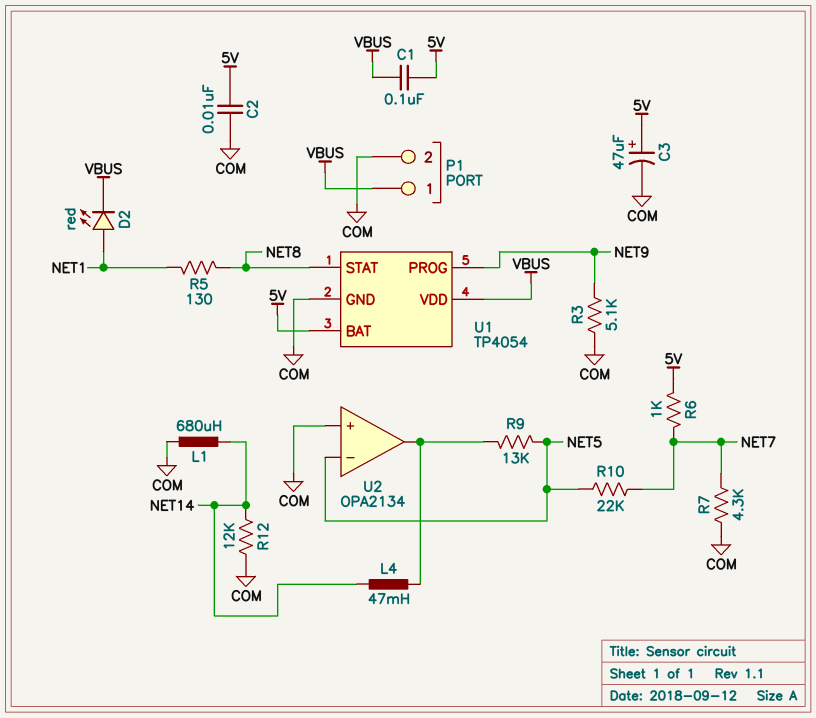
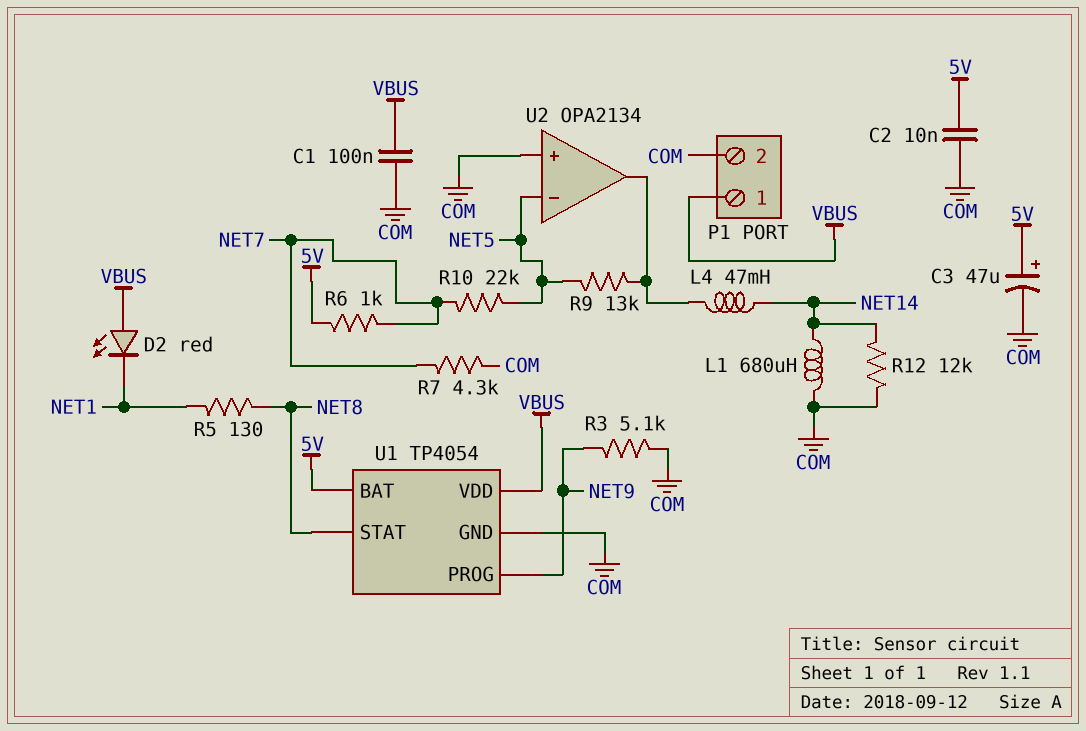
C1: 100nF (5V, VBUS) -> 100nF (COM, VBUS)
D2: LED red (A NET1, K VBUS) -> LED red (A VBUS, K NET1)

